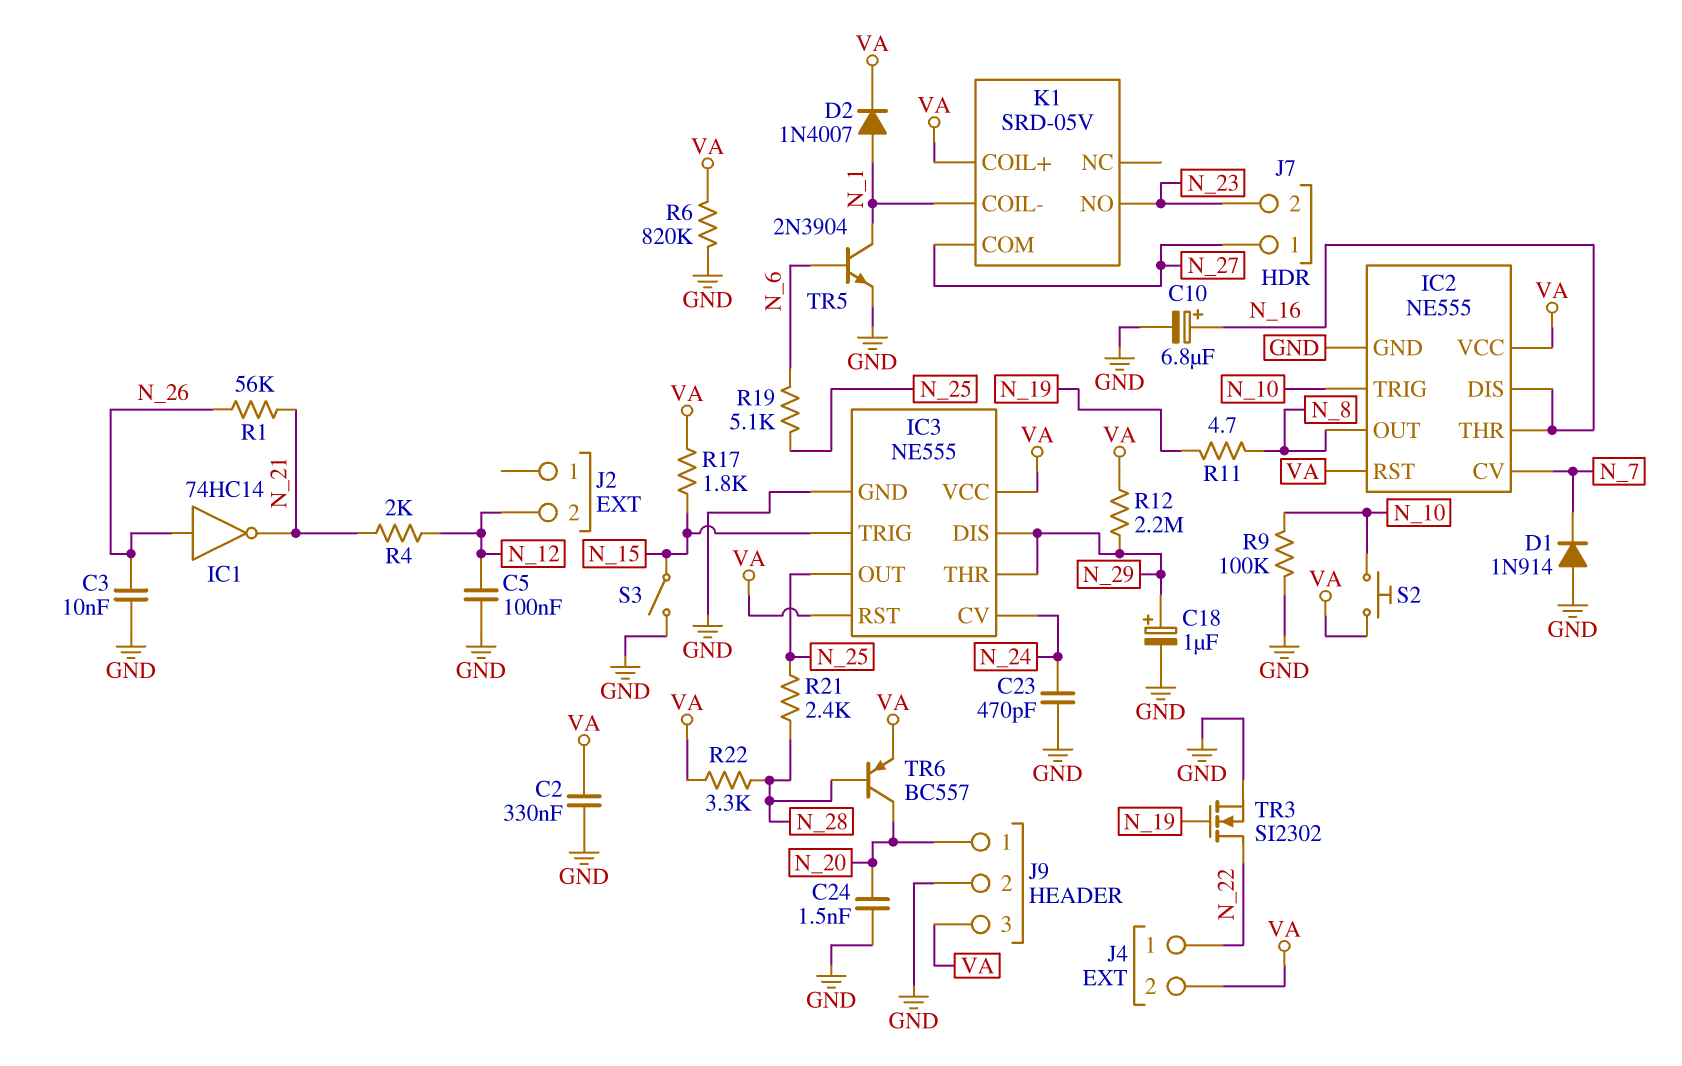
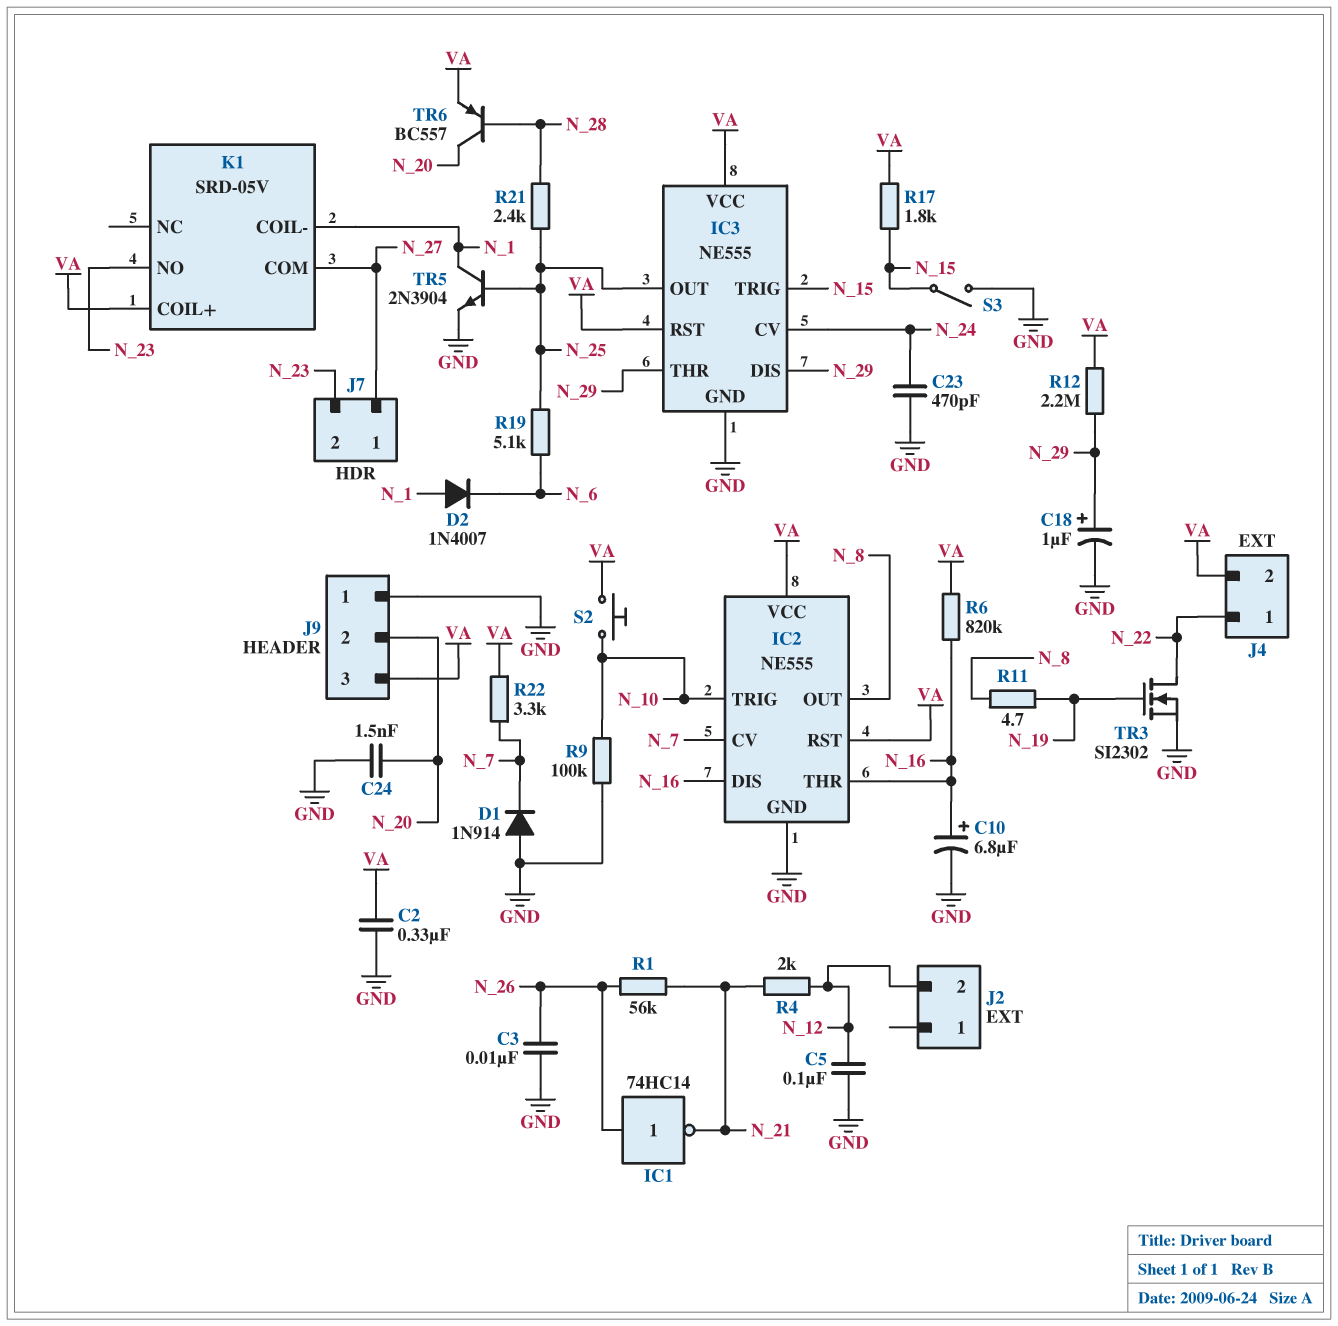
D2: diode 1N4007 (A N_1, K VA) -> diode 1N4007 (A N_1, K N_6)
J9 pin 1: N_20 -> GND
J9 pin 2: GND -> N_20
R6: 820k (GND, VA) -> 820k (N_16, VA)
R22: 3.3k (N_28, VA) -> 3.3k (N_7, VA)
TR5: NPN 2N3904 (B N_6, C N_1, E GND) -> NPN 2N3904 (B N_25, C N_1, E GND)

